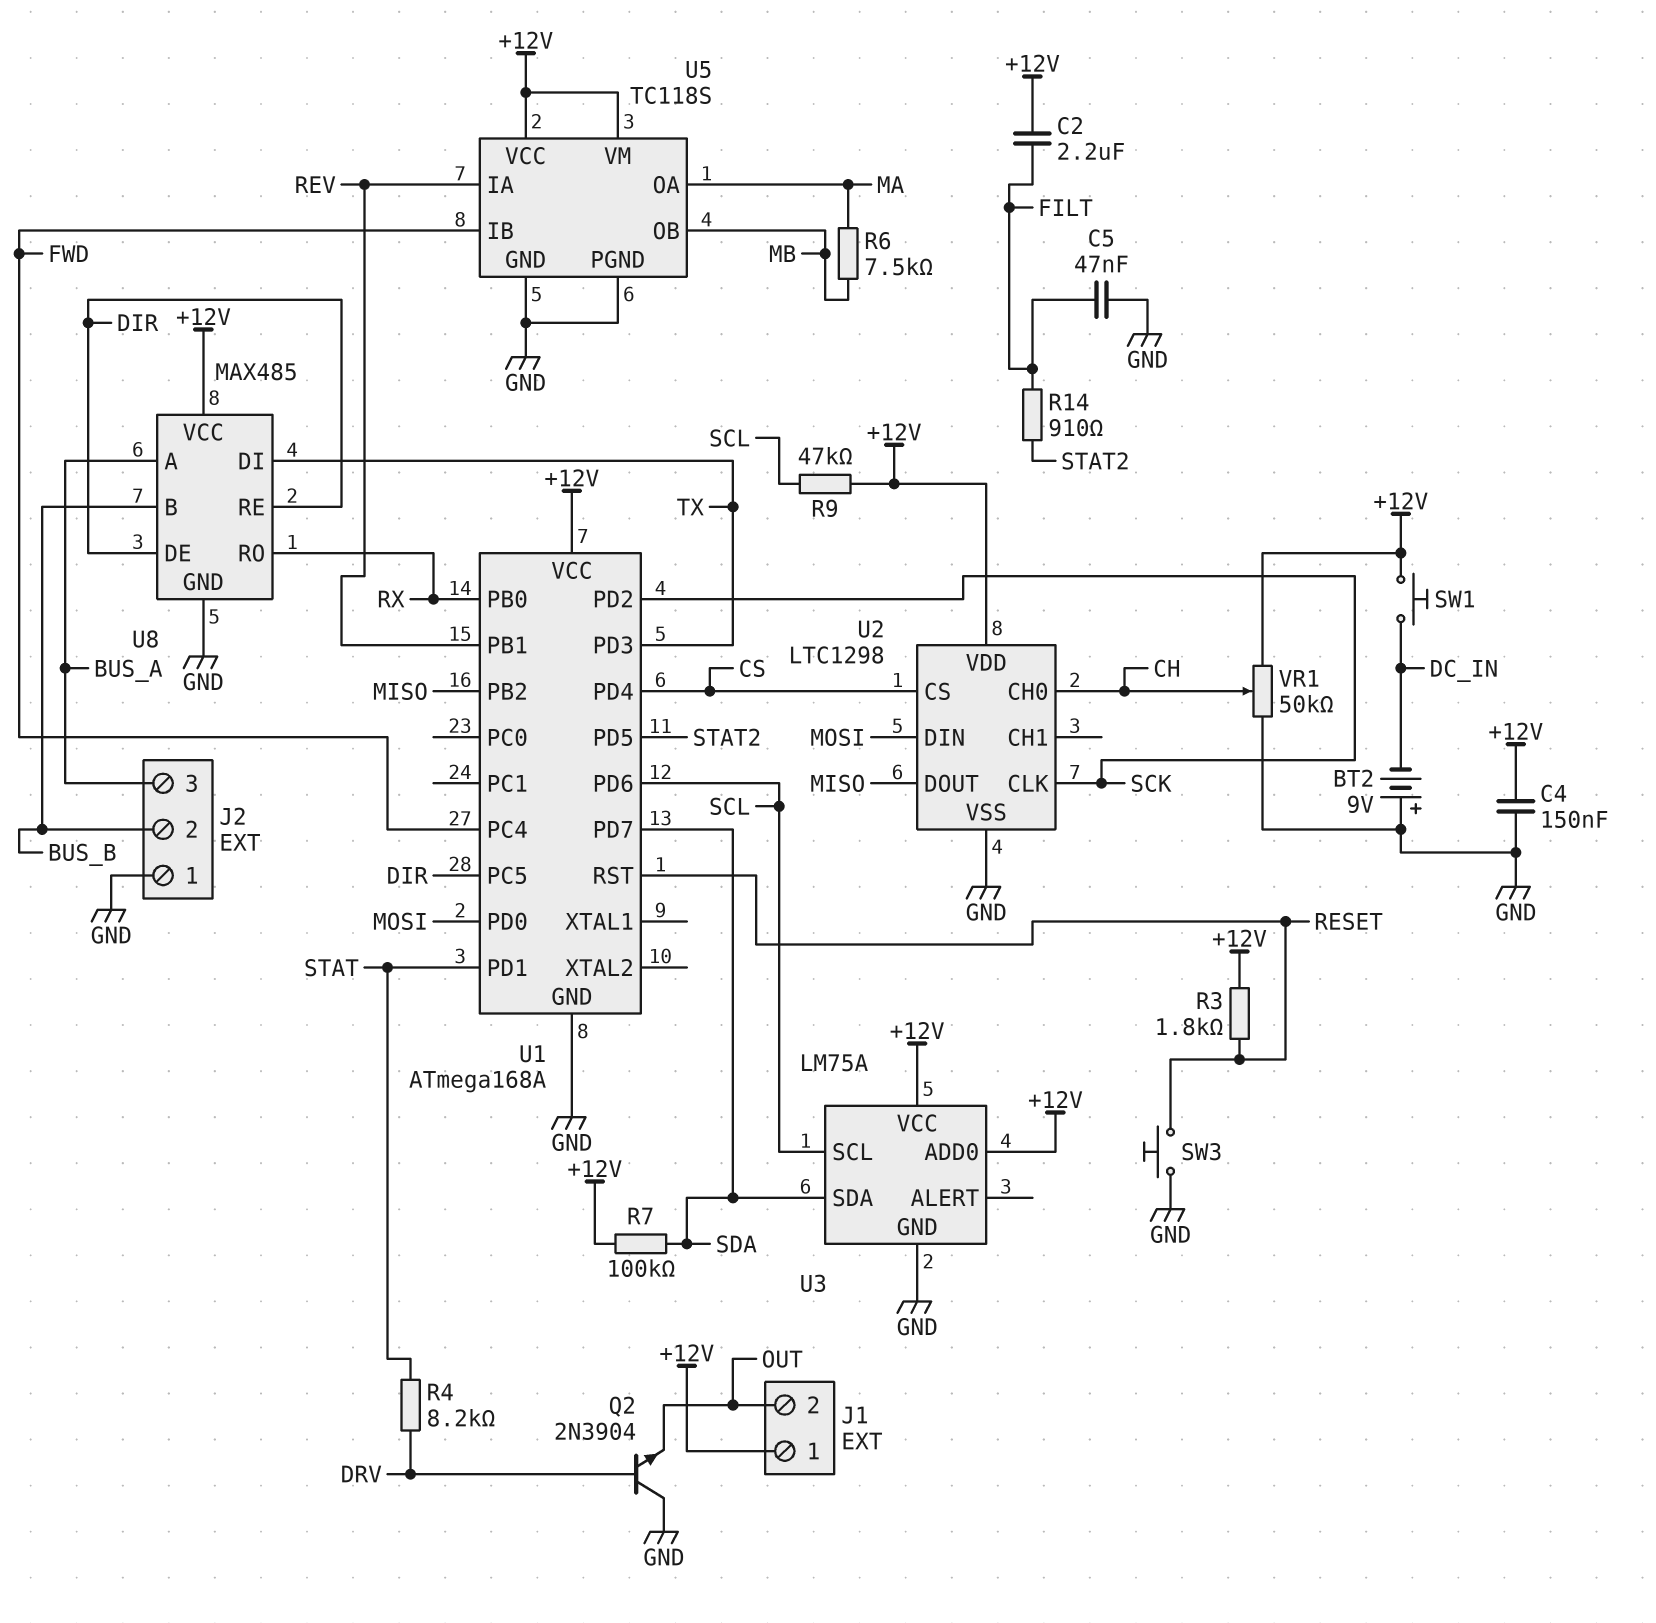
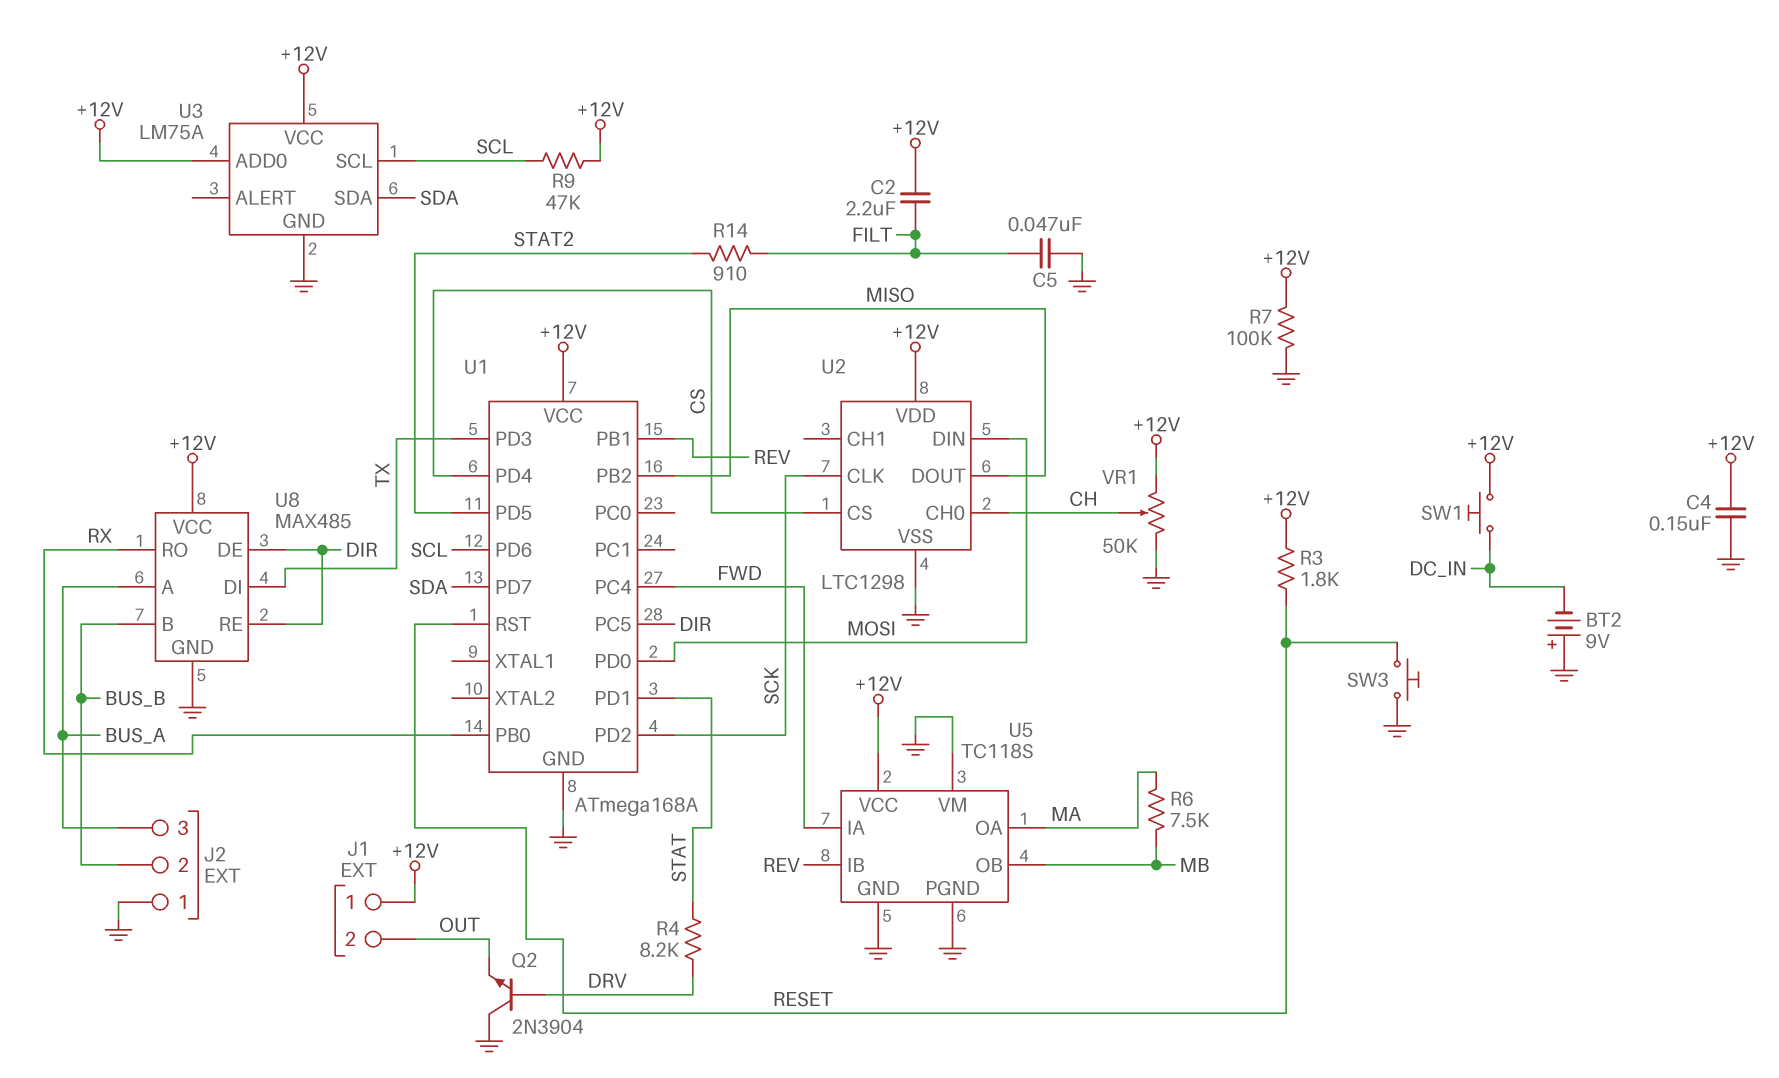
R7: 100k (+12V, SDA) -> 100k (+12V, GND)
U5 pin IA: REV -> FWD
U5 pin IB: FWD -> REV
U5 pin VM: +12V -> GND

